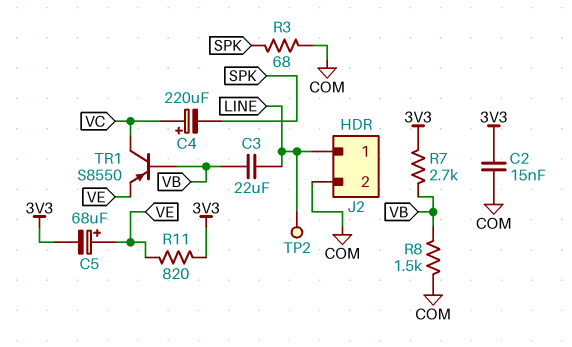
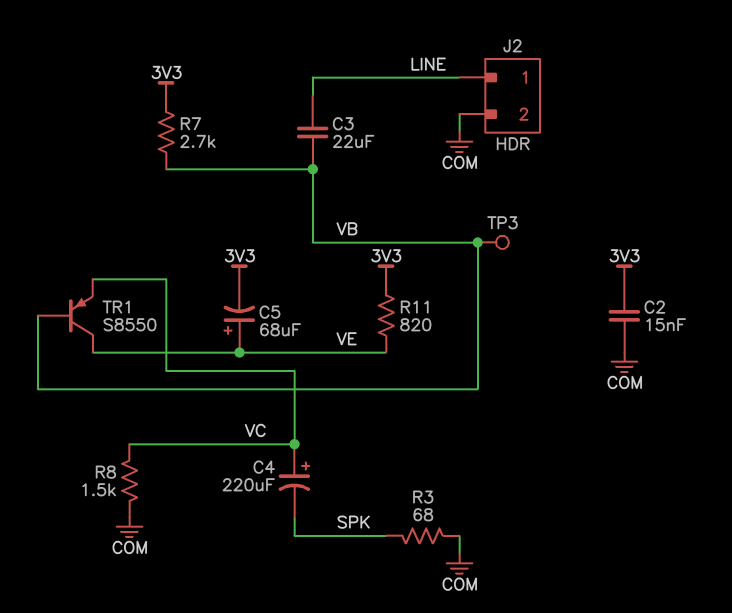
R8: 1.5k (COM, VB) -> 1.5k (COM, VC)
TP2: test point (LINE) -> none
TP3: none -> test point (VB)
TR1: PNP S8550 (B VB, C VC, E VE) -> PNP S8550 (B VB, C VE, E VC)

